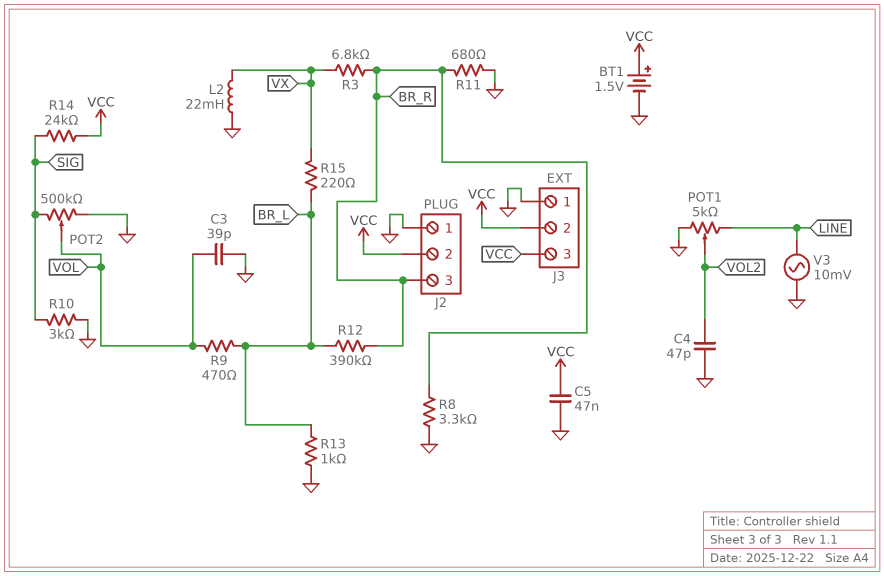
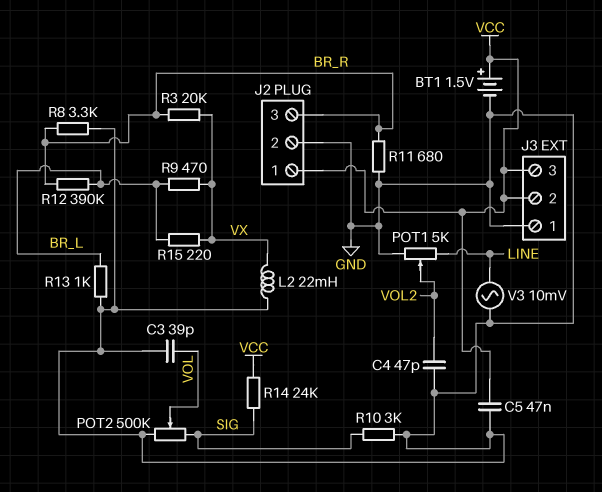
J2 pin 1: GND -> VCC
J2 pin 2: VCC -> GND
R3: 6.8k (BR_R, VX) -> 20k (BR_R, VX)
R9: 470 (BR_L, VOL) -> 470 (BR_L, VX)

